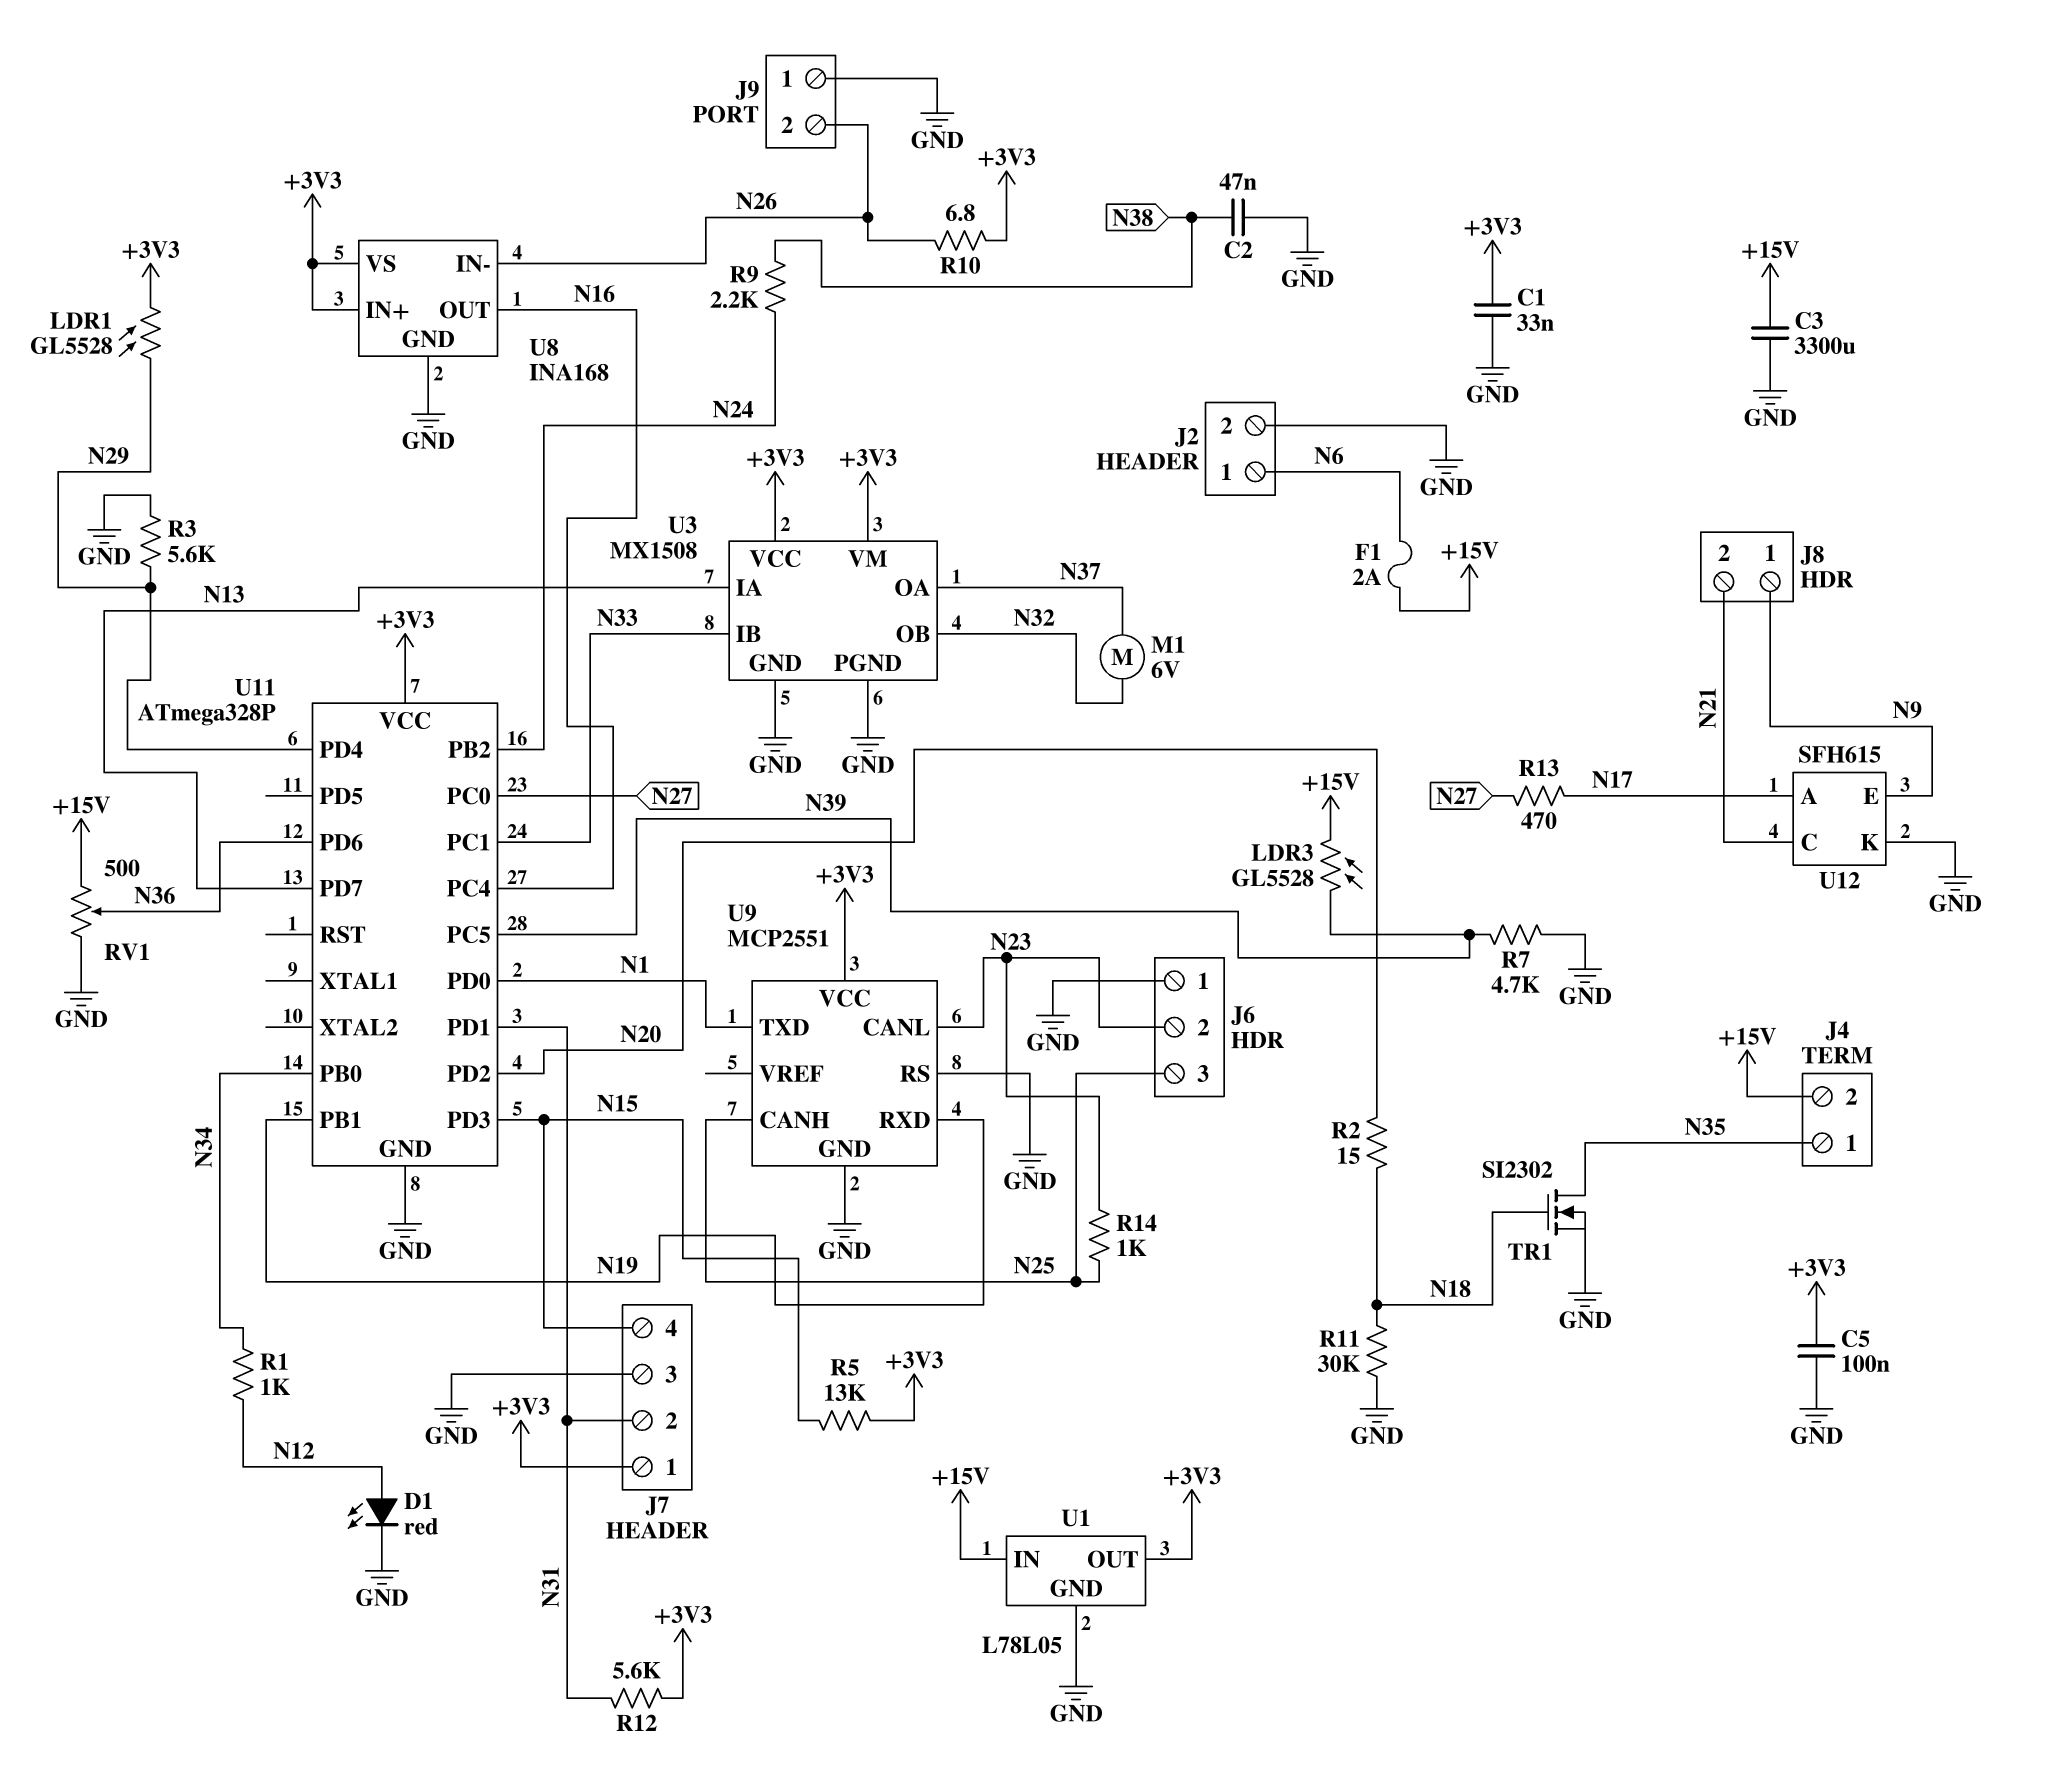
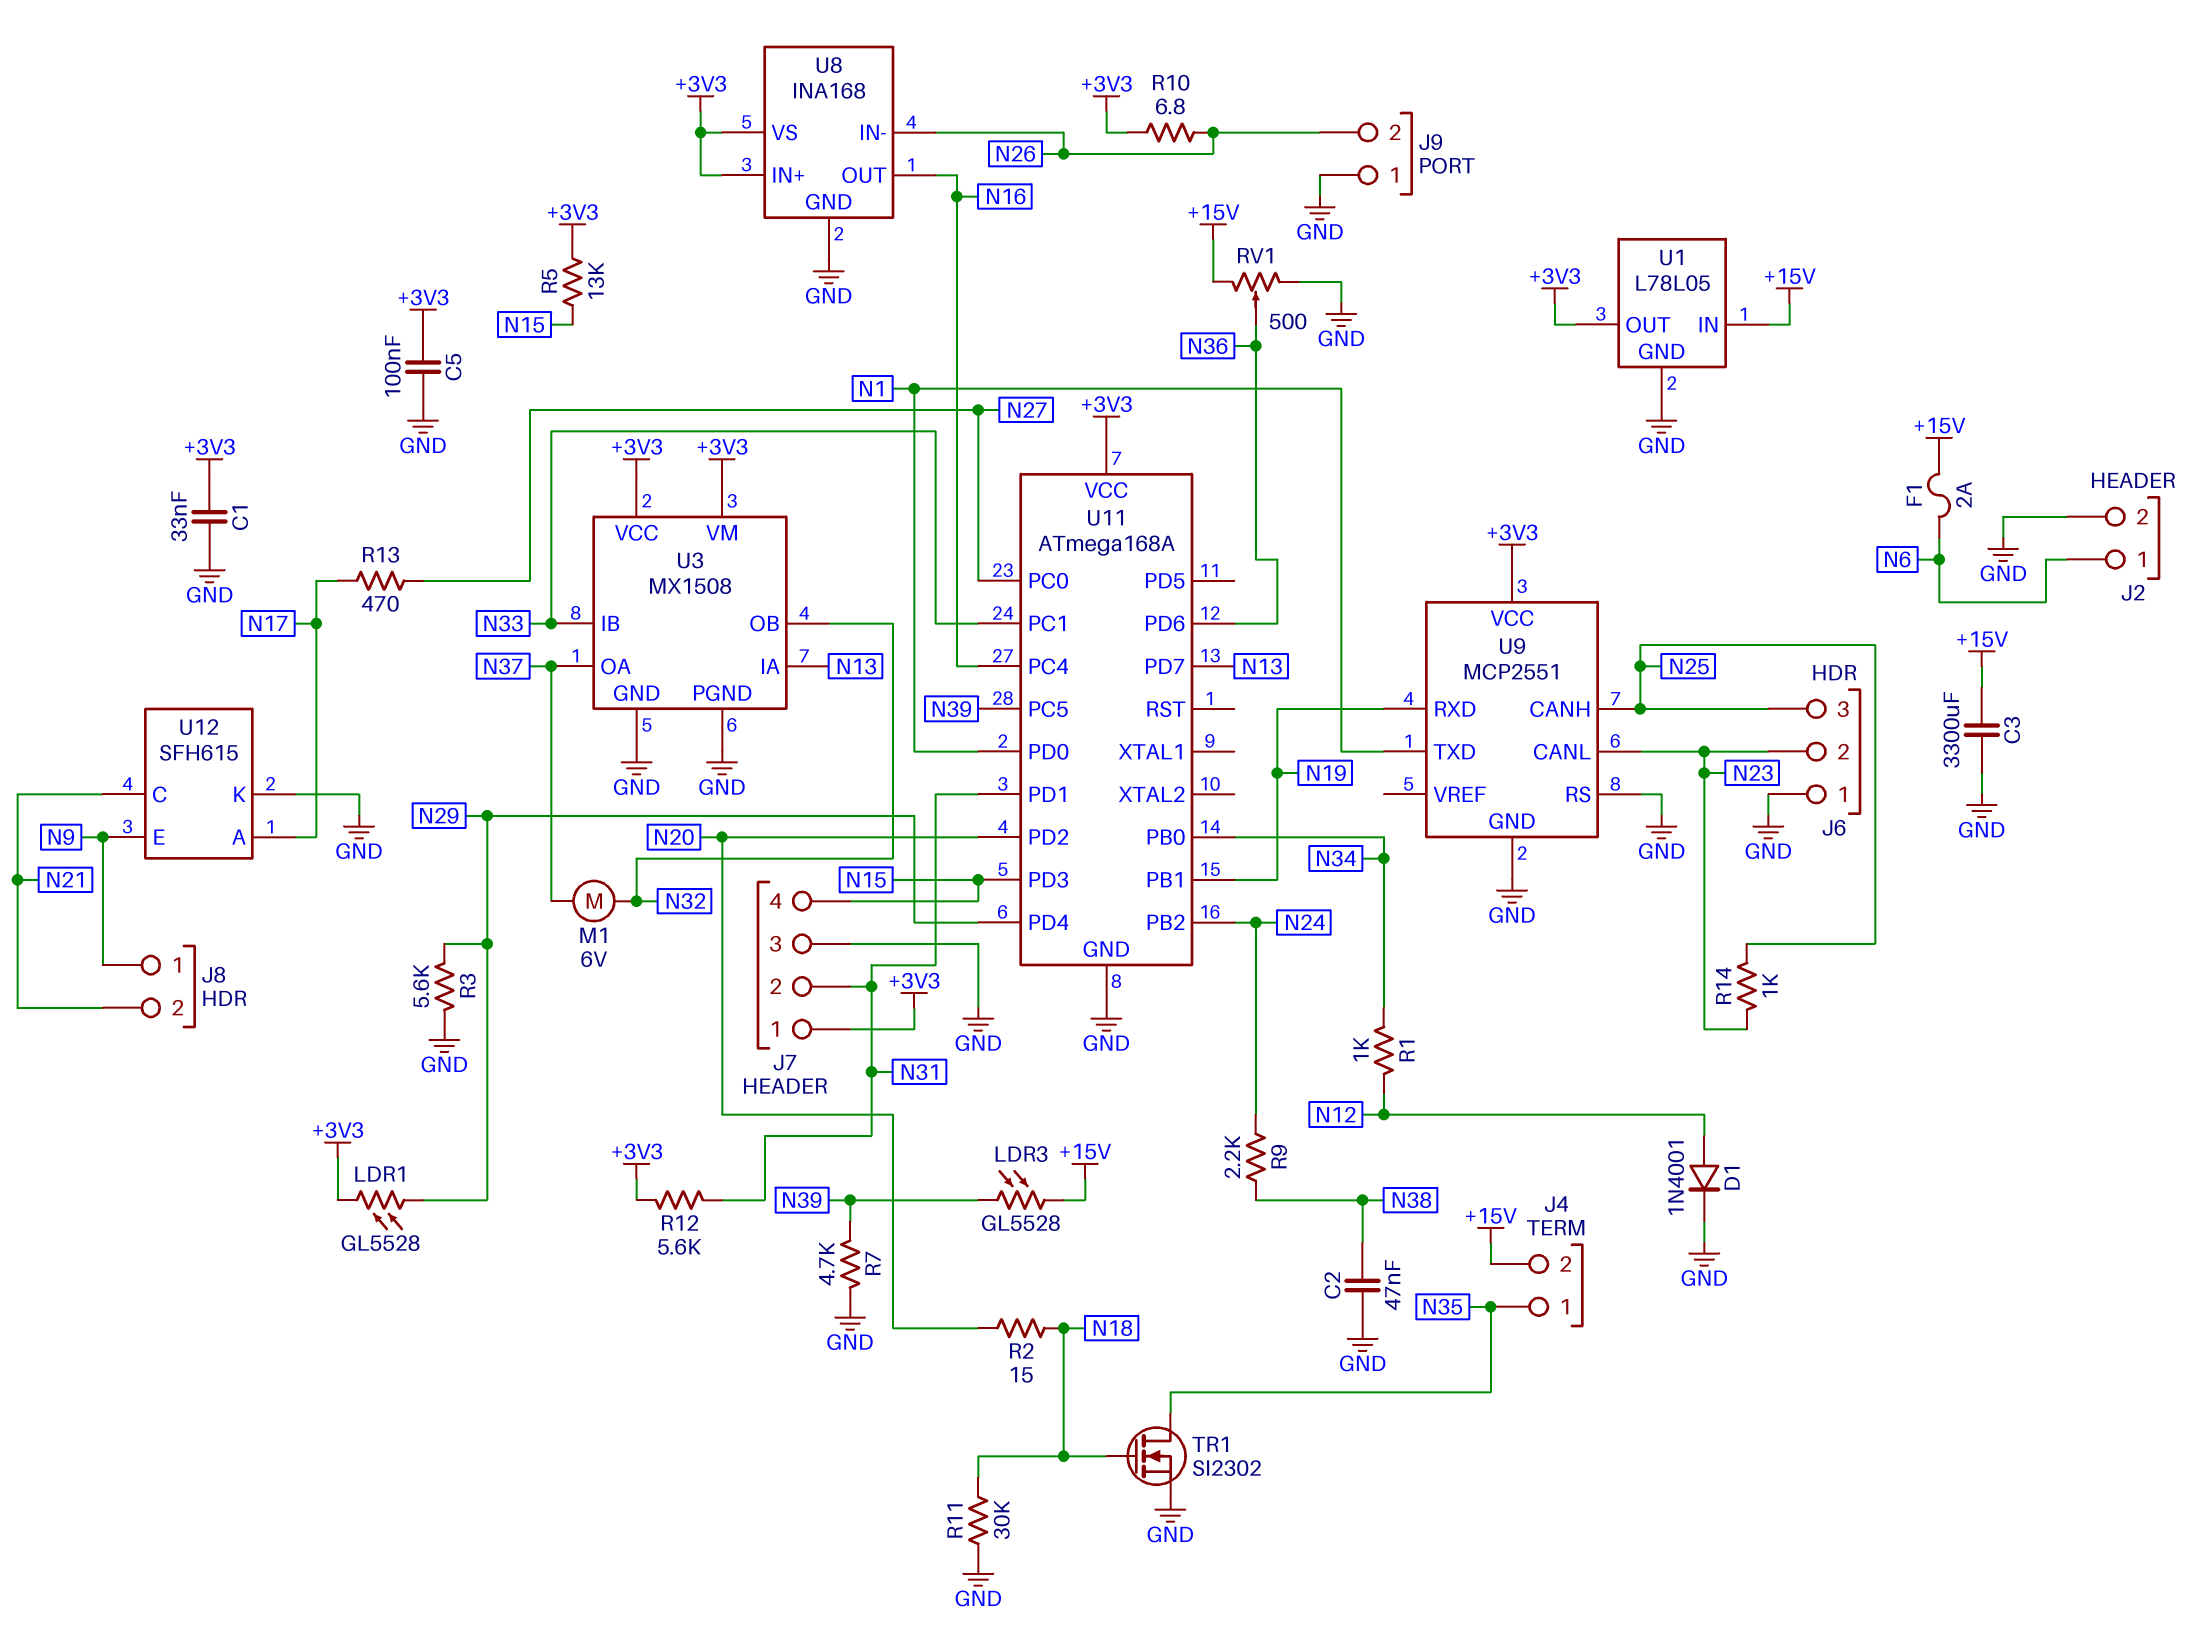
D1: LED red (A N12, K GND) -> diode 1N4001 (A N12, K GND)
U11: ATmega328P -> ATmega168A

